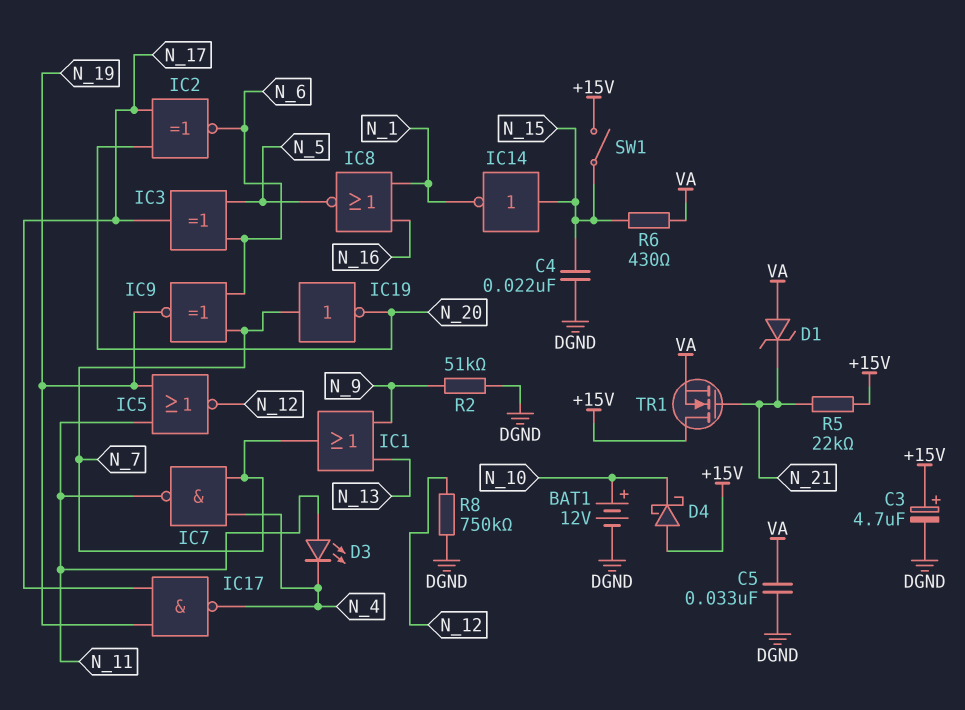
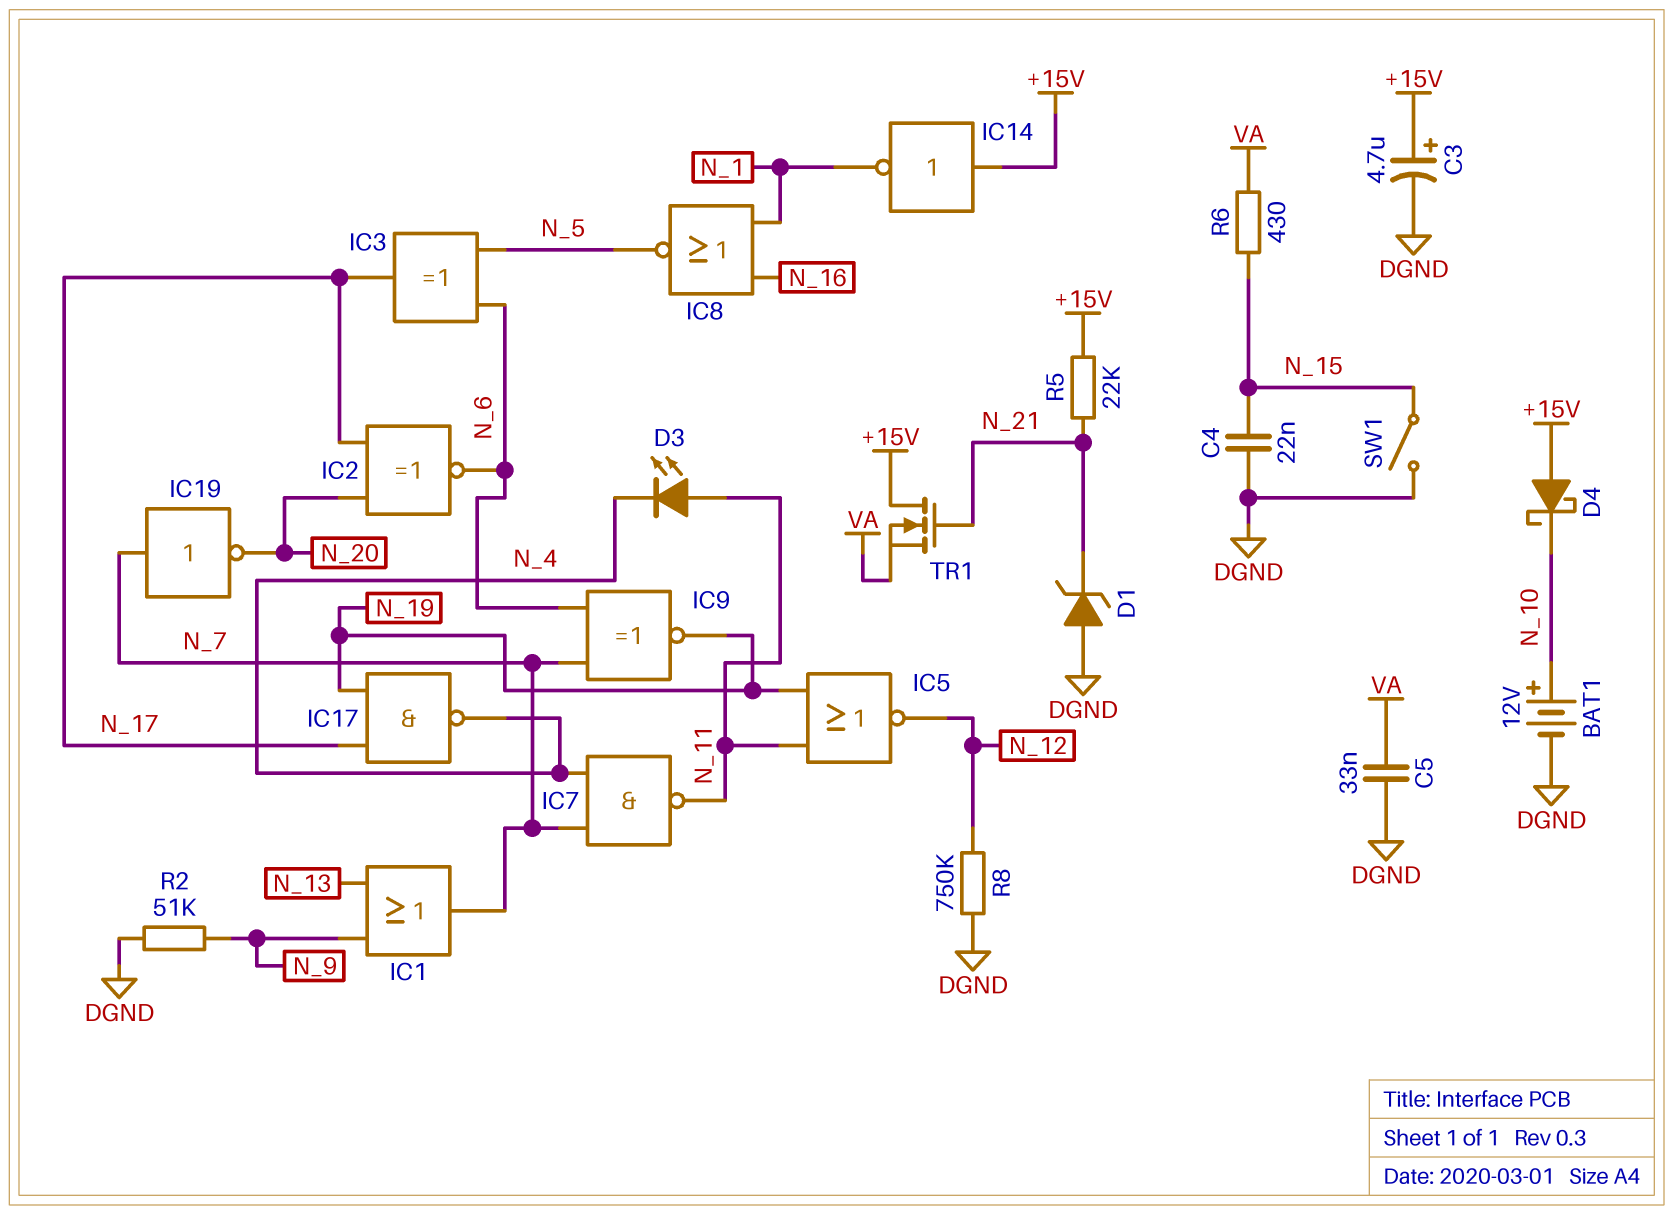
D1: zener (A VA, K N_21) -> zener (A DGND, K N_21)
IC14: NOT (in N_15, out N_1) -> NOT (in +15V, out N_1)
SW1: switch (+15V, N_15) -> switch (DGND, N_15)

